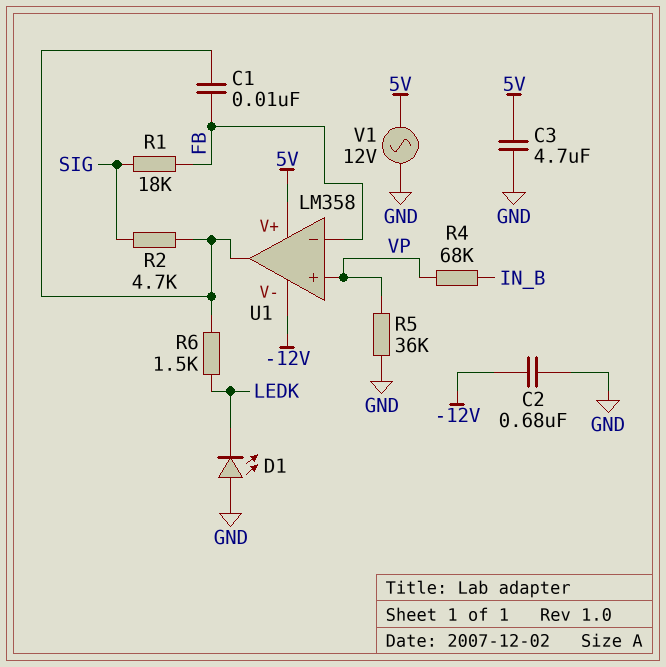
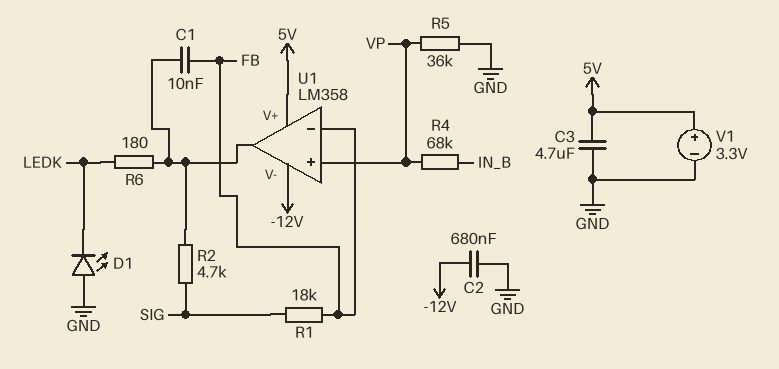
R6: 1.5k (LEDK, U1/out) -> 180 (LEDK, U1/out)
V1: AC 12V (5V, GND) -> 3.3V (plus 5V, minus GND)

